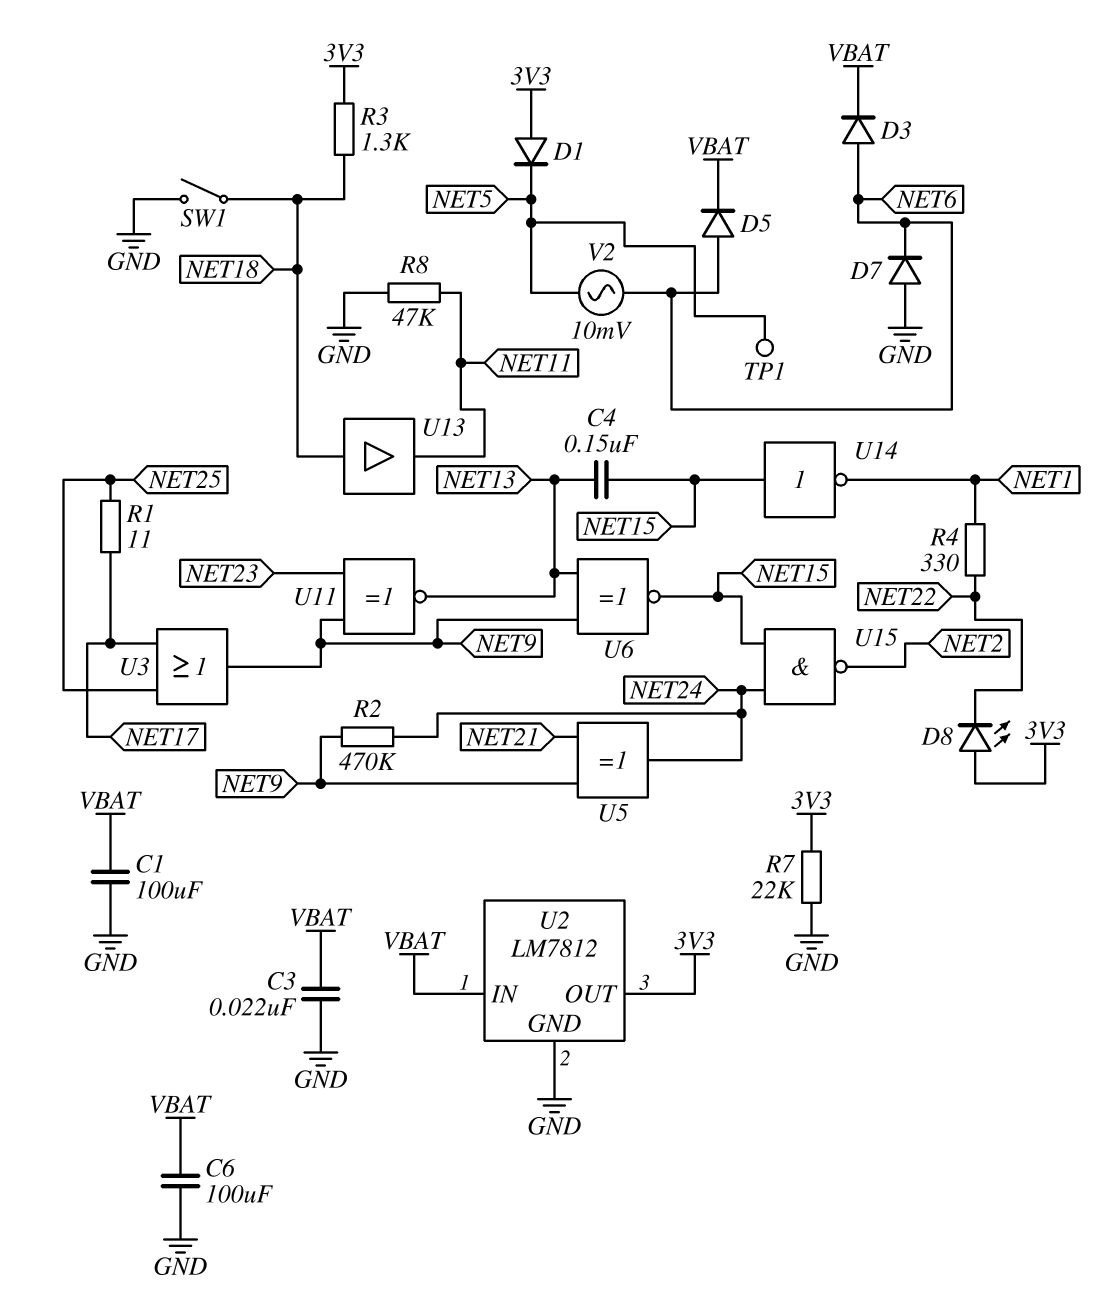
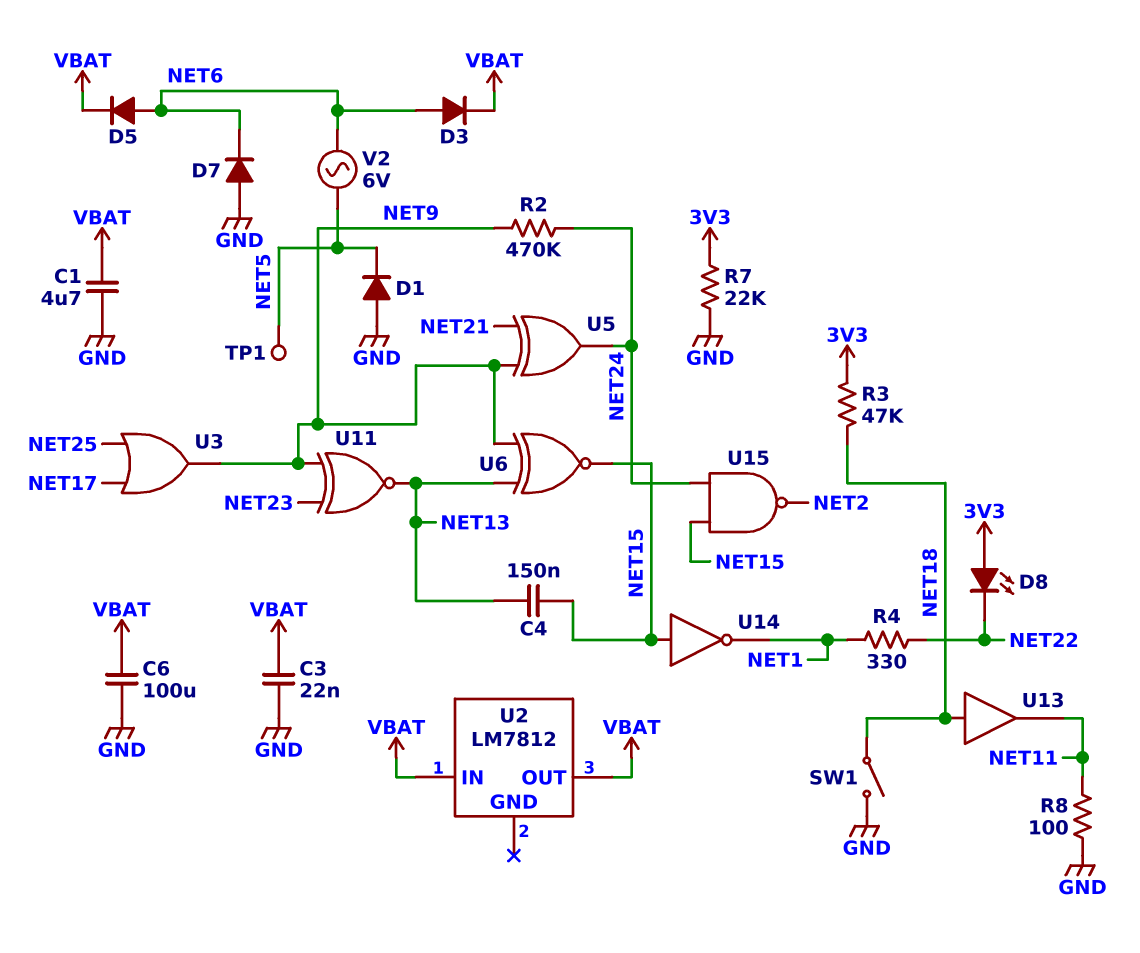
C1: 100uF (GND, VBAT) -> 4.7uF (GND, VBAT)
D1: diode (A 3V3, K NET5) -> diode (A GND, K NET5)
R1: 11 (NET17, NET25) -> none
R3: 1.3k (3V3, NET18) -> 47k (3V3, NET18)
R8: 47k (GND, NET11) -> 100 (GND, NET11)
U2 pin GND: GND -> none
U2 pin OUT: 3V3 -> VBAT
V2: AC 10mV (NET5, NET6) -> AC 6V (NET5, NET6)

